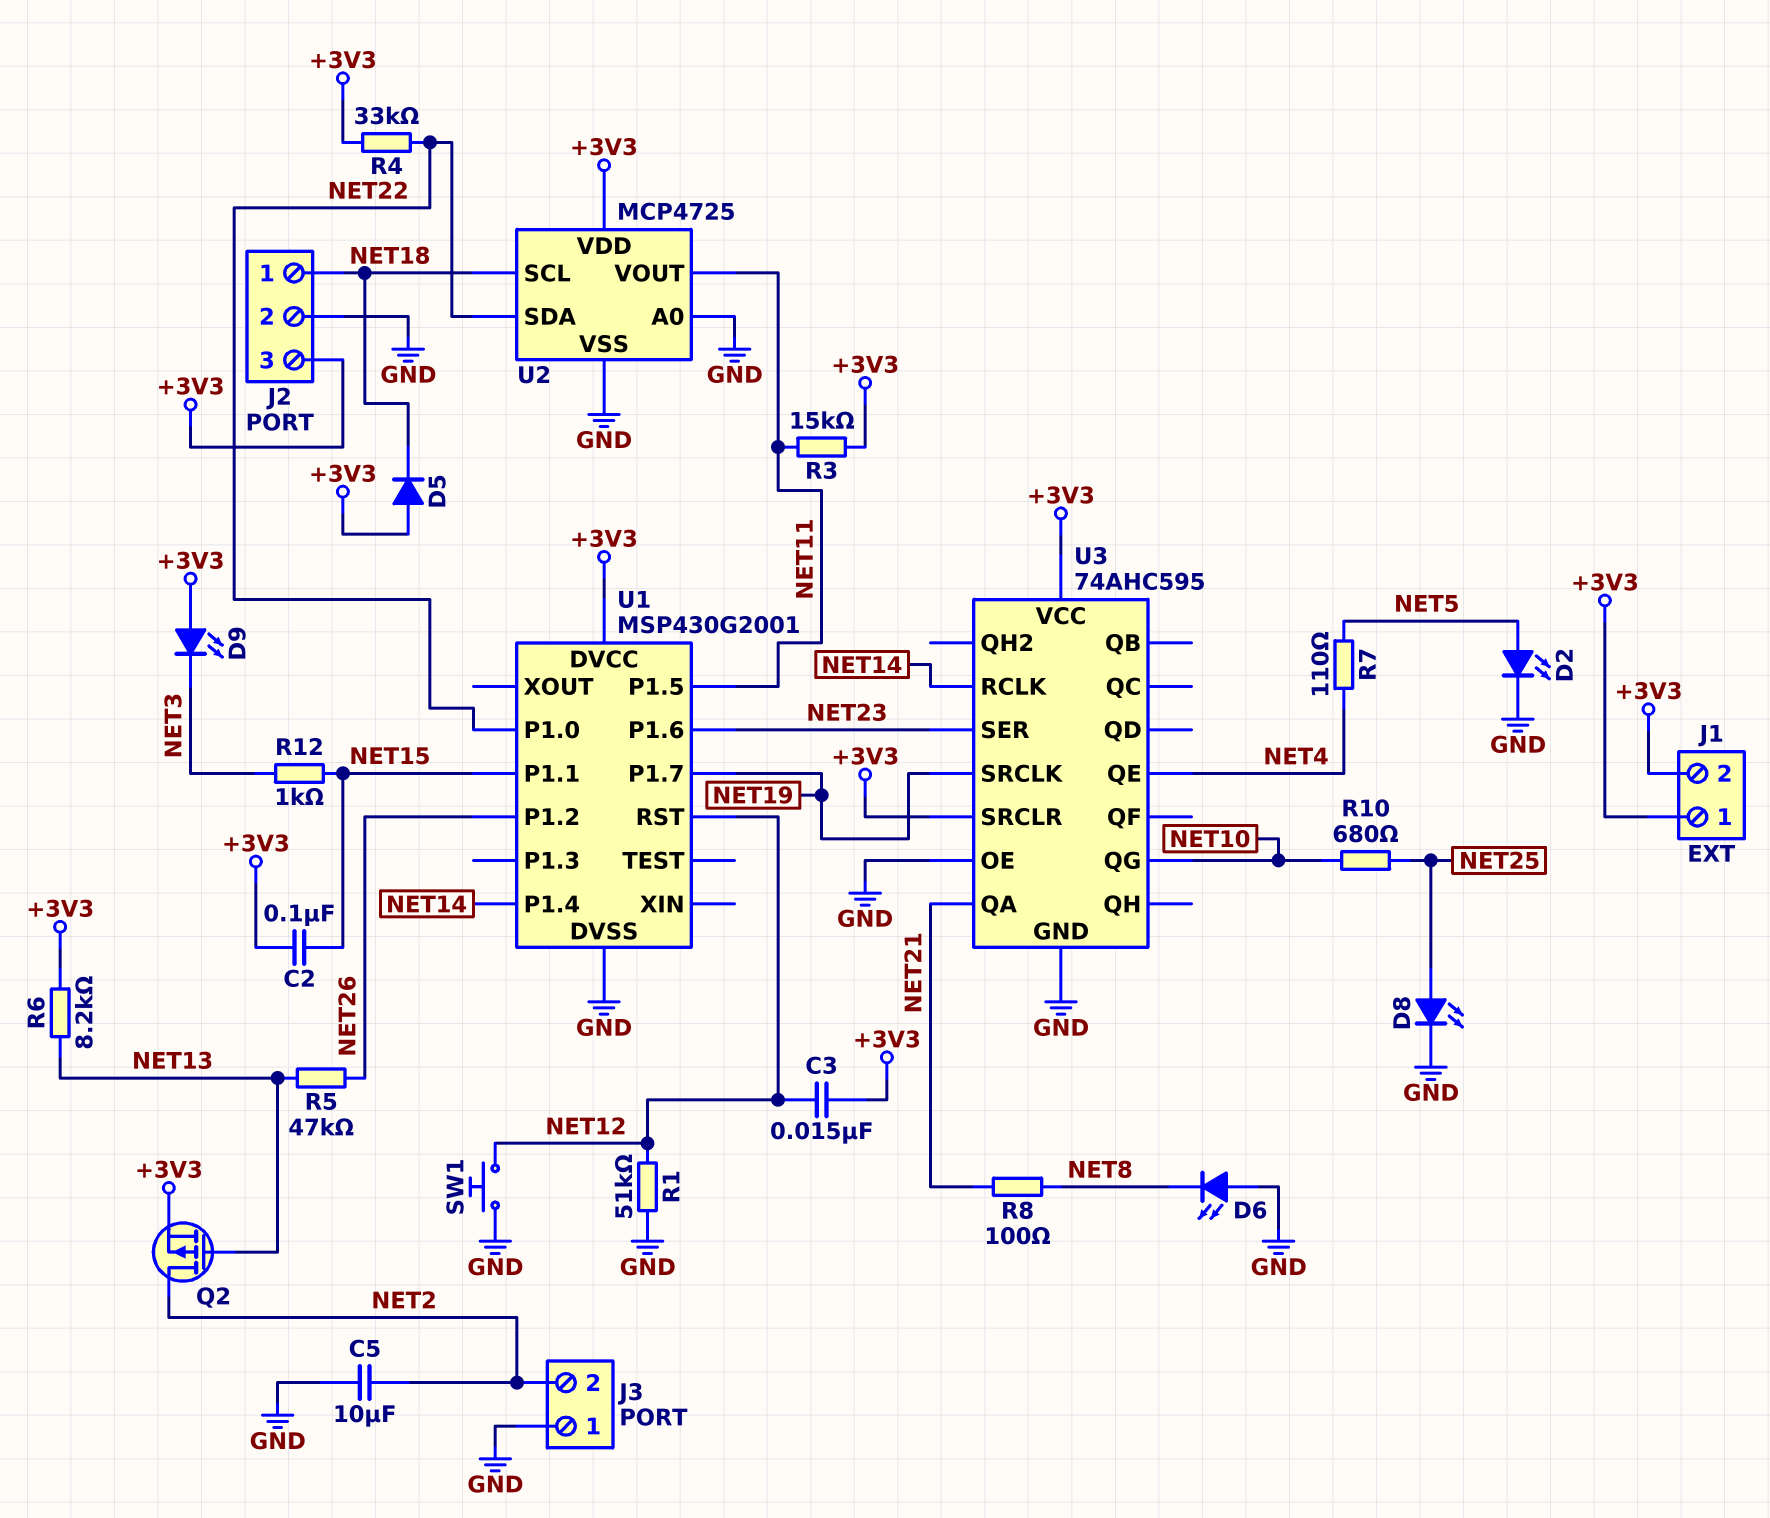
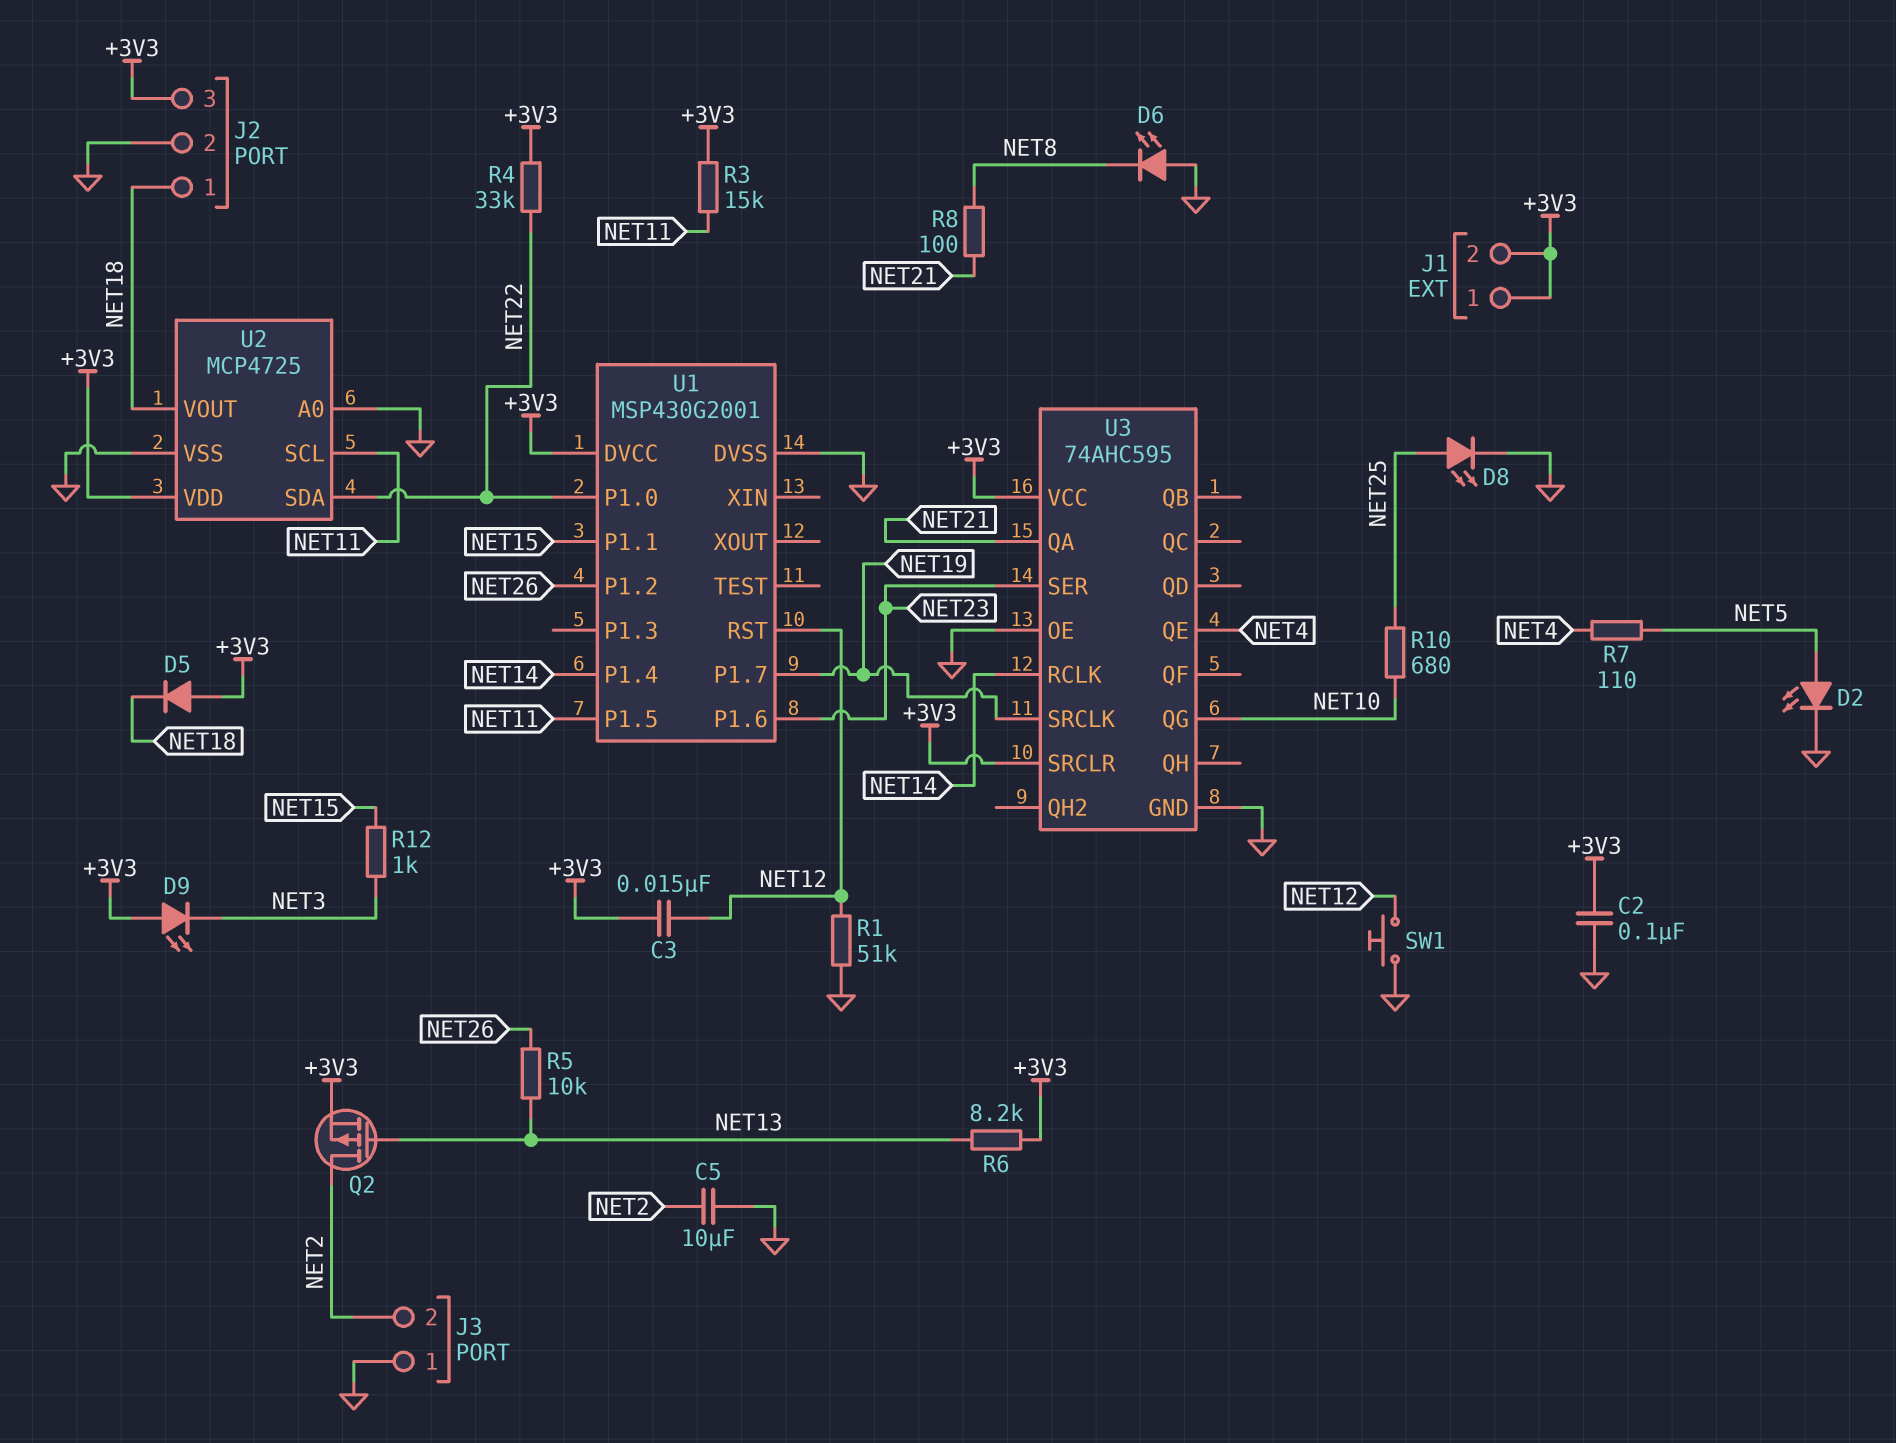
C2: 100nF (+3V3, NET15) -> 100nF (+3V3, GND)
R5: 47k (NET13, NET26) -> 10k (NET13, NET26)
U2 pin SCL: NET18 -> NET11
U2 pin VOUT: NET11 -> NET18

